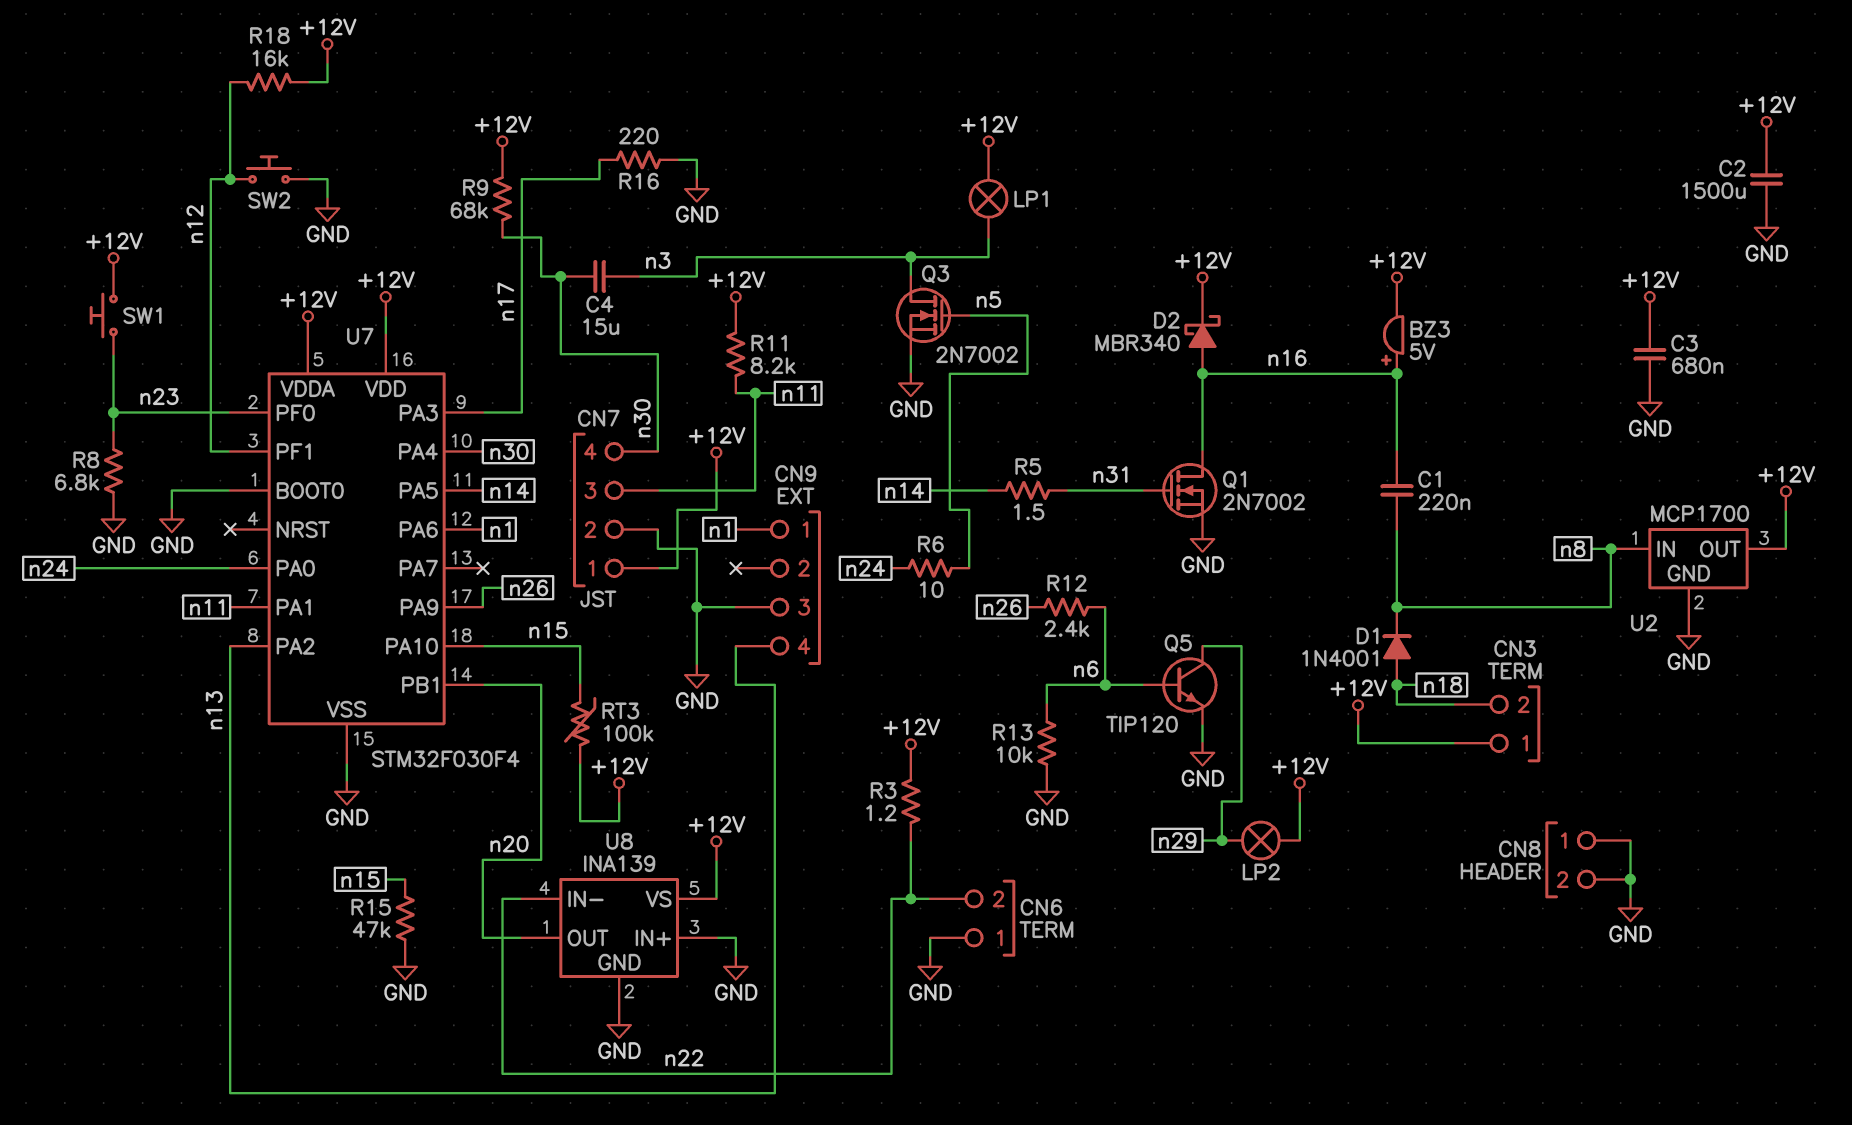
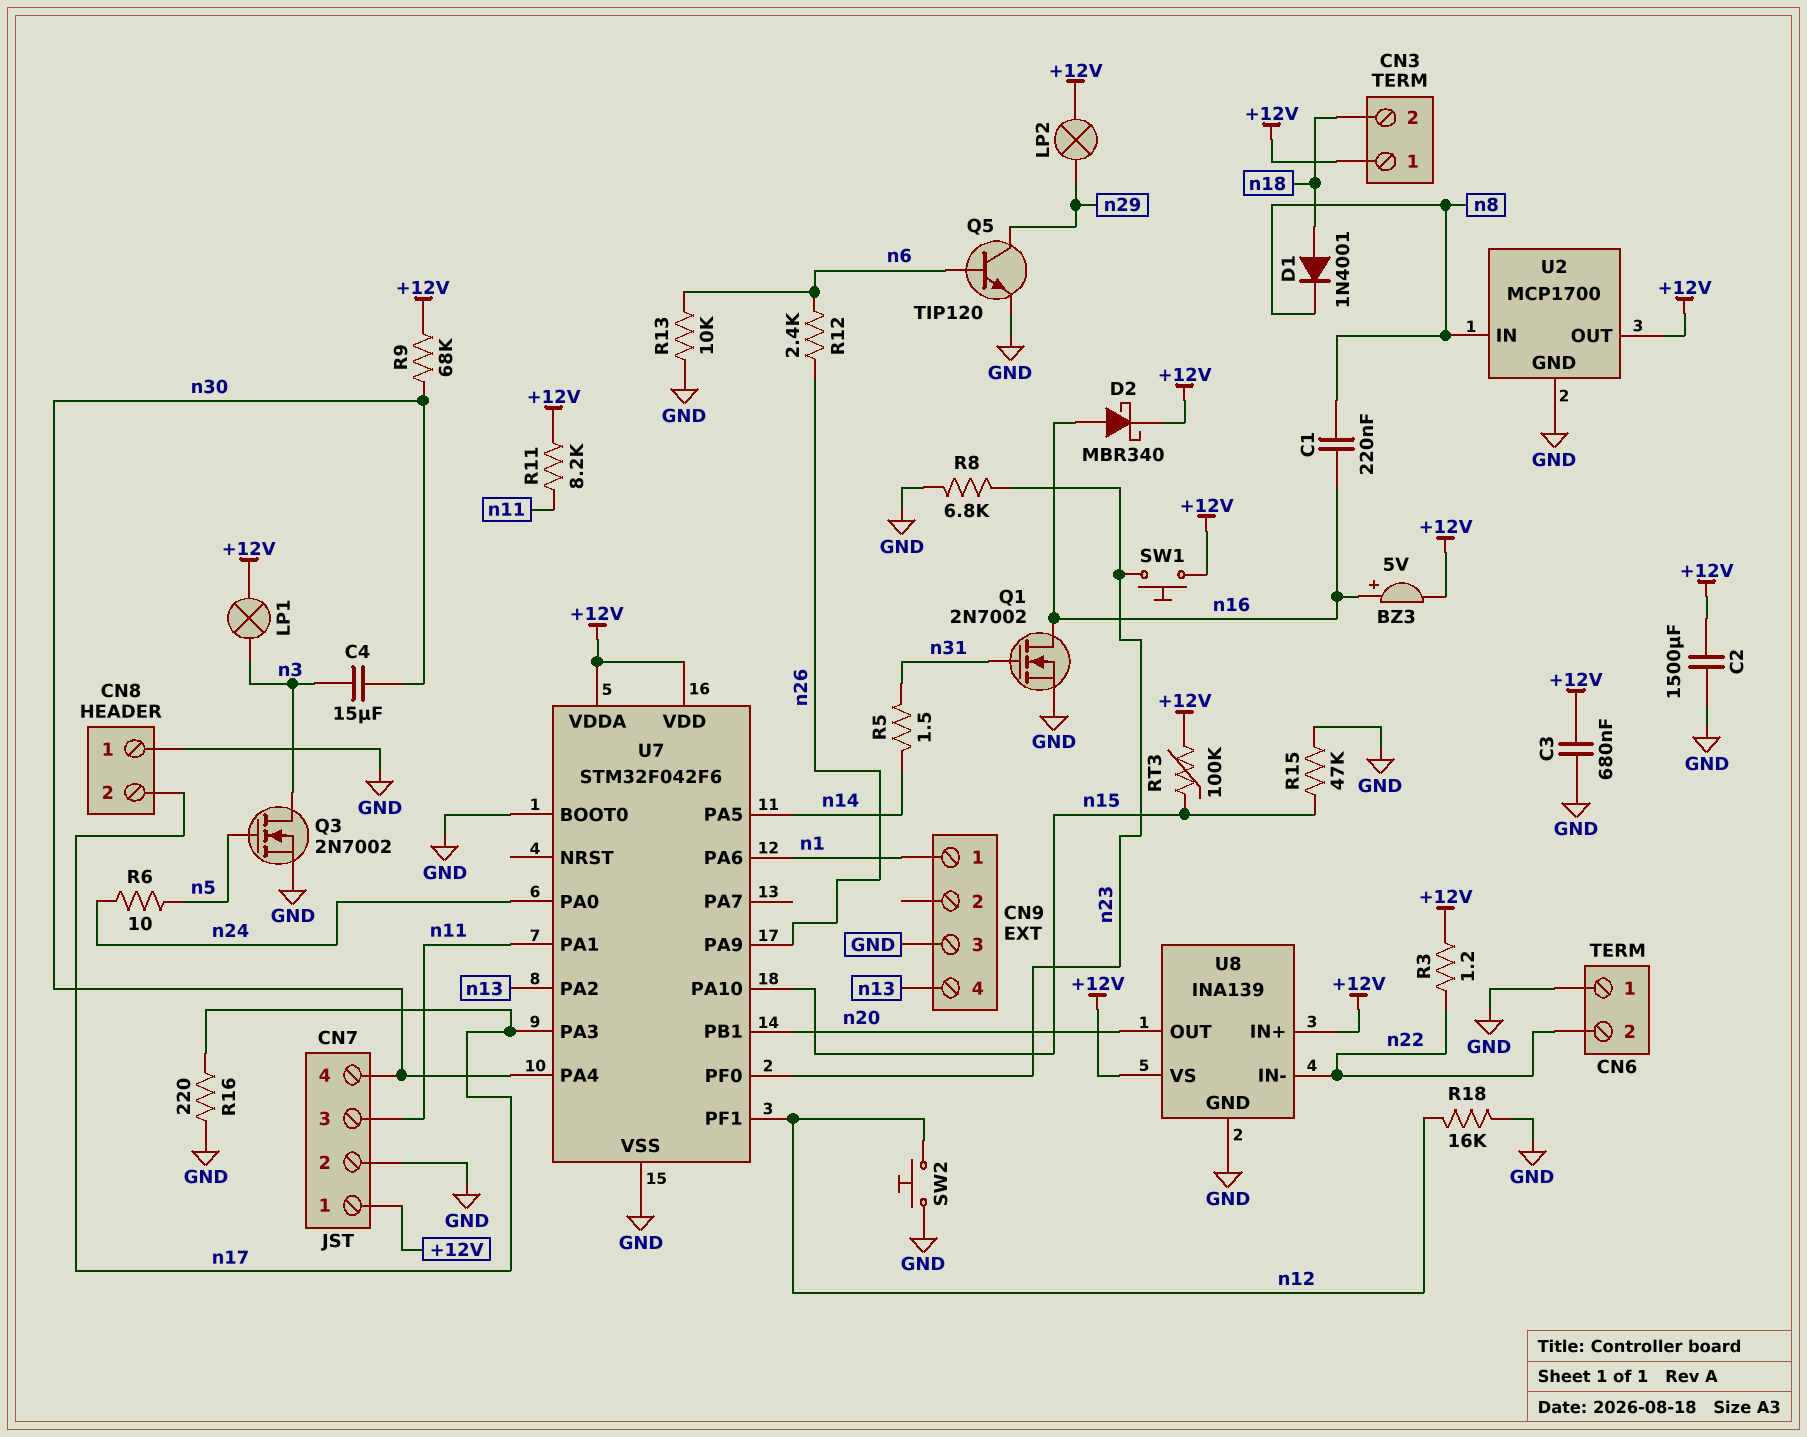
CN8 pin 2: GND -> n17
R18: 16k (+12V, n12) -> 16k (GND, n12)
U7: STM32F030F4 -> STM32F042F6
U8 pin IN+: GND -> +12V

